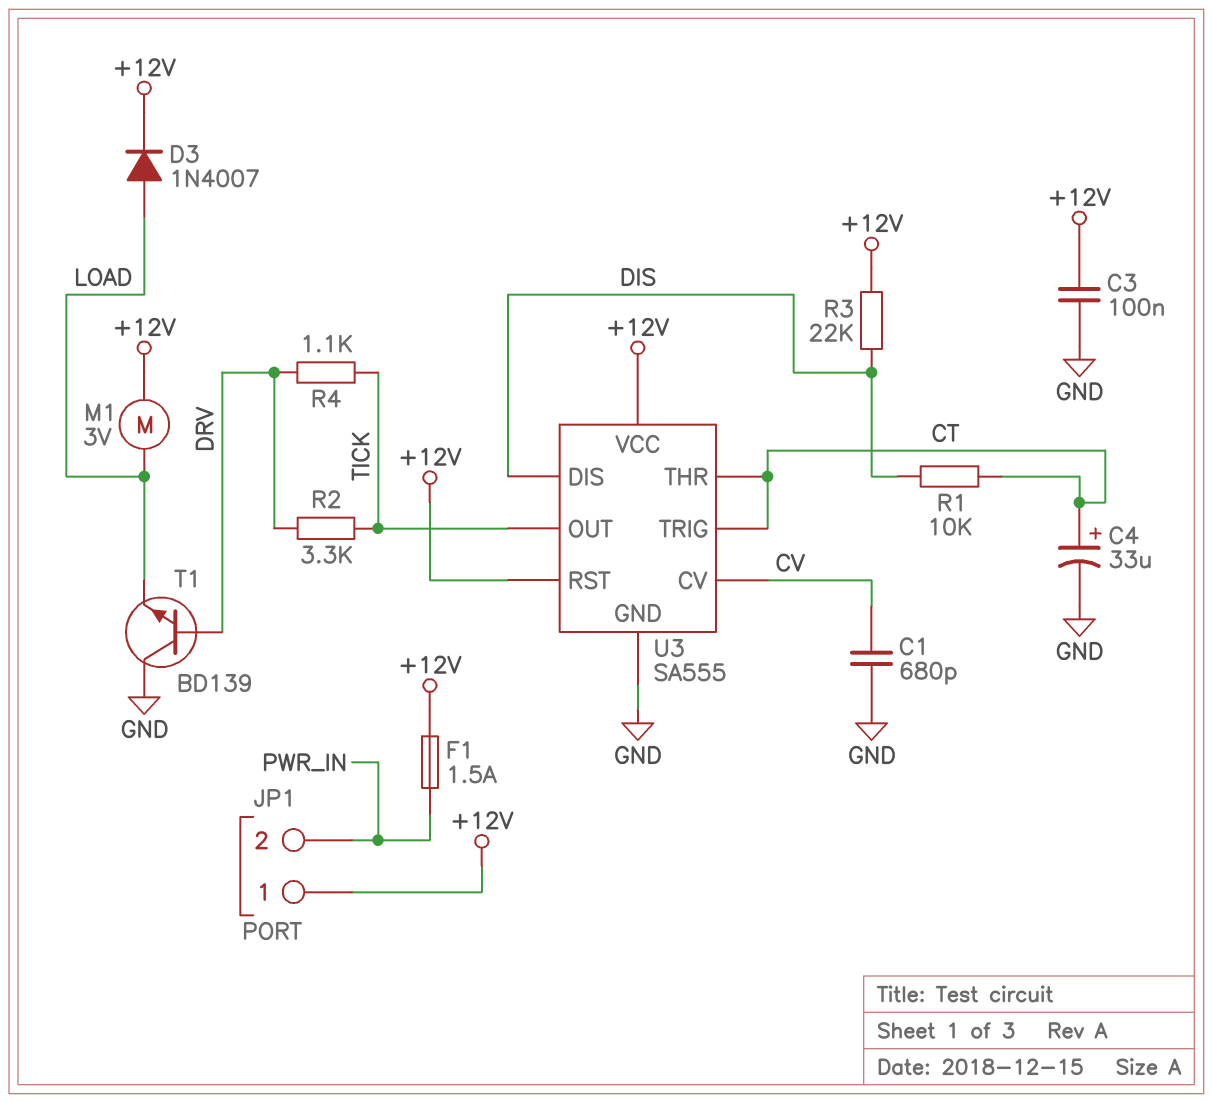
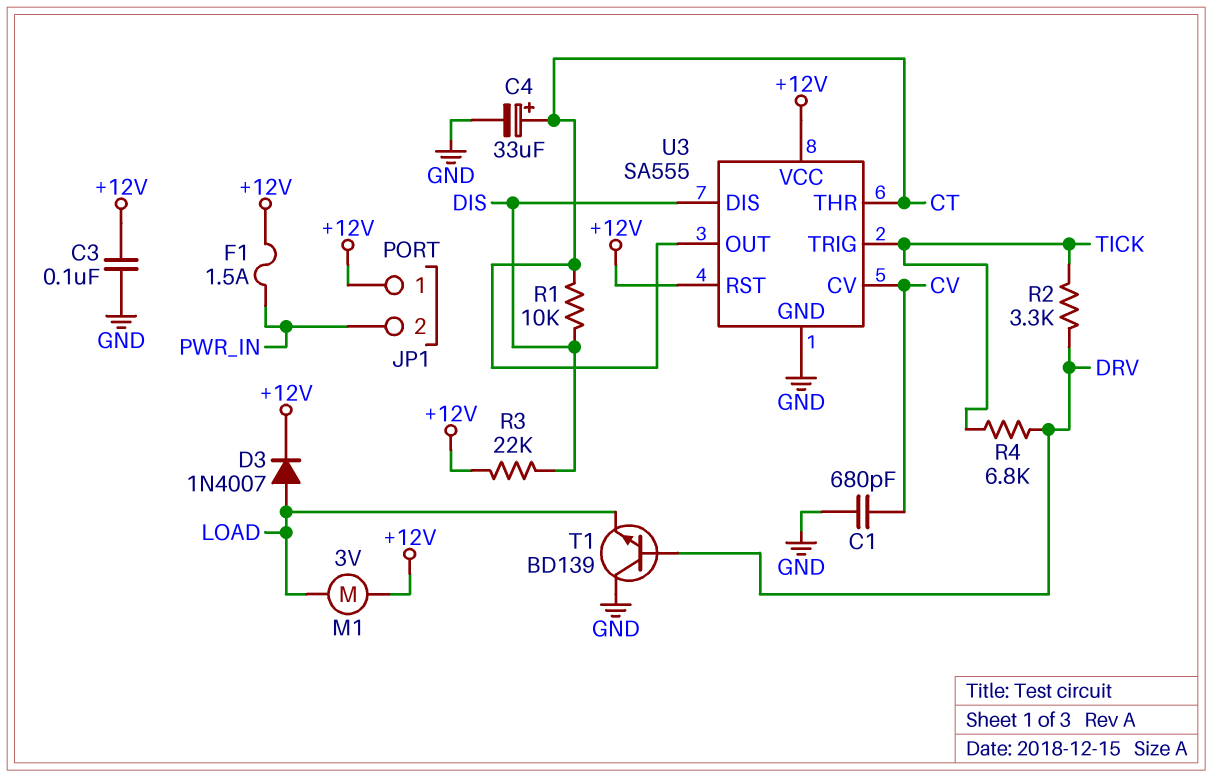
R4: 1.1k (DRV, TICK) -> 6.8k (DRV, TICK)
U3 pin OUT: TICK -> CT
U3 pin TRIG: CT -> TICK

